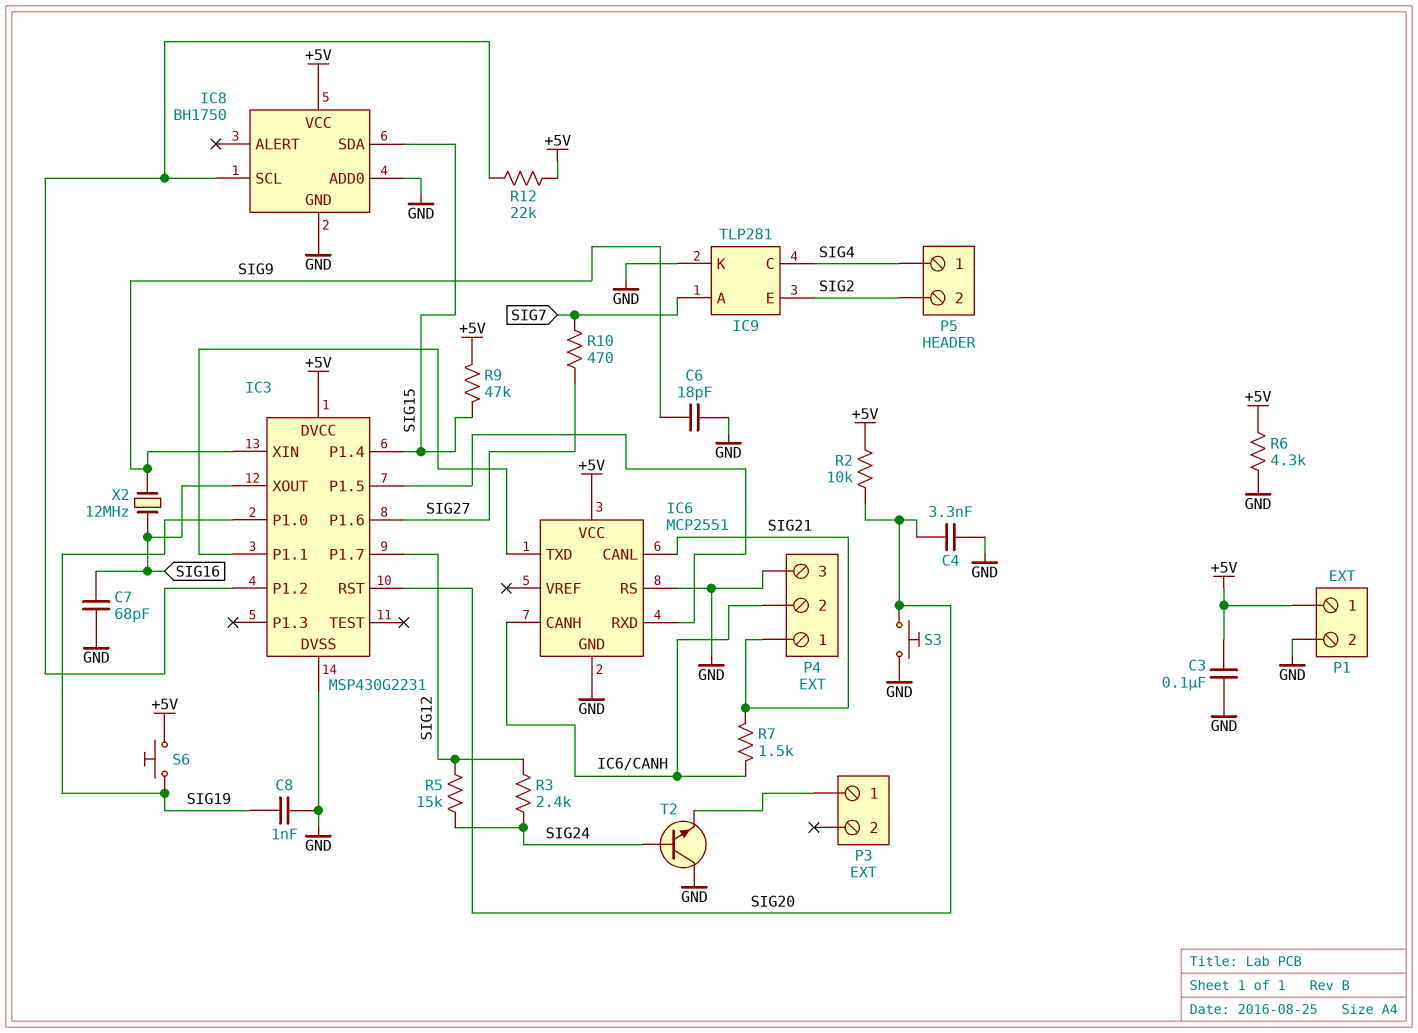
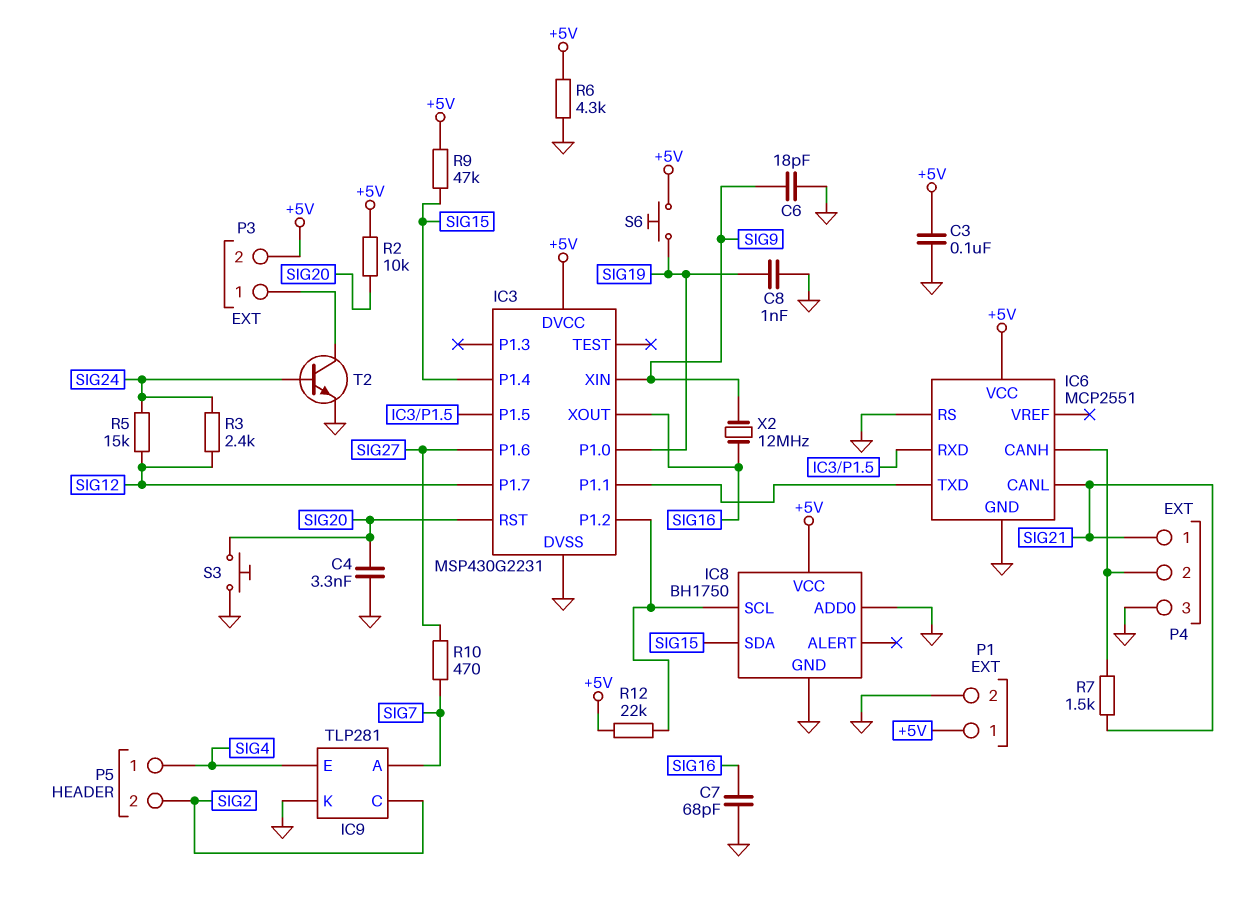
IC9 pin C: SIG4 -> SIG2
IC9 pin E: SIG2 -> SIG4
P3 pin 2: none -> +5V
T2: NPN (B SIG24, C GND, E P3/1) -> NPN (B SIG24, C P3/1, E GND)

